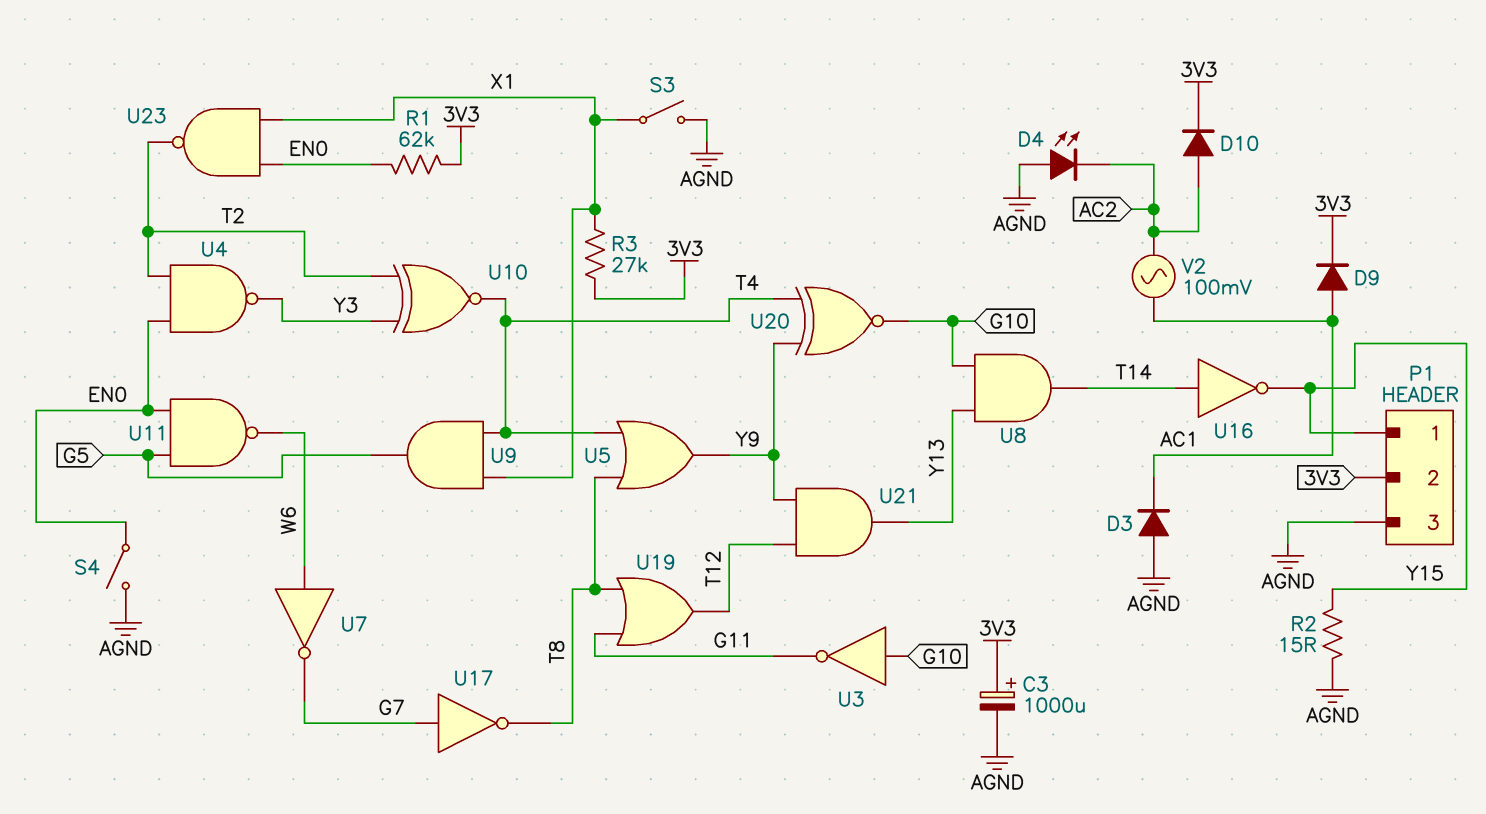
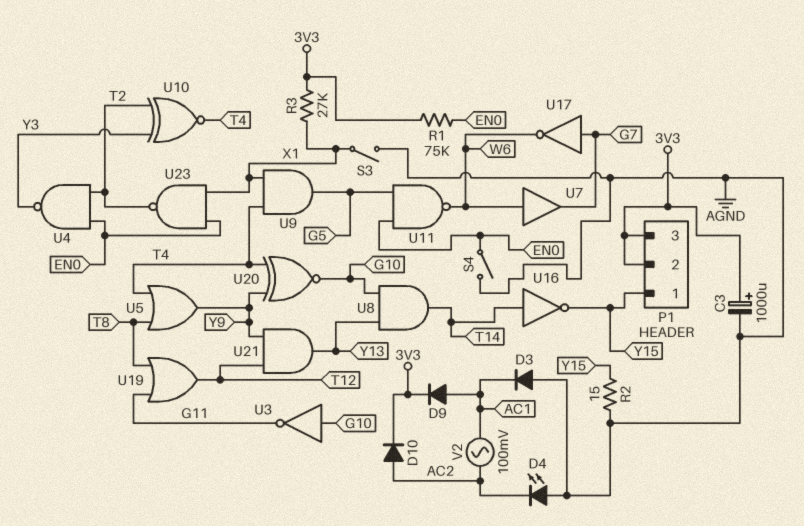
P1 pin 3: AGND -> 3V3
R1: 62k (3V3, EN0) -> 75k (3V3, EN0)
U7: NOT (in W6, out G7) -> buffer (in W6, out G7)
U17: NOT (in G7, out T8) -> NOT (in G7, out W6)

